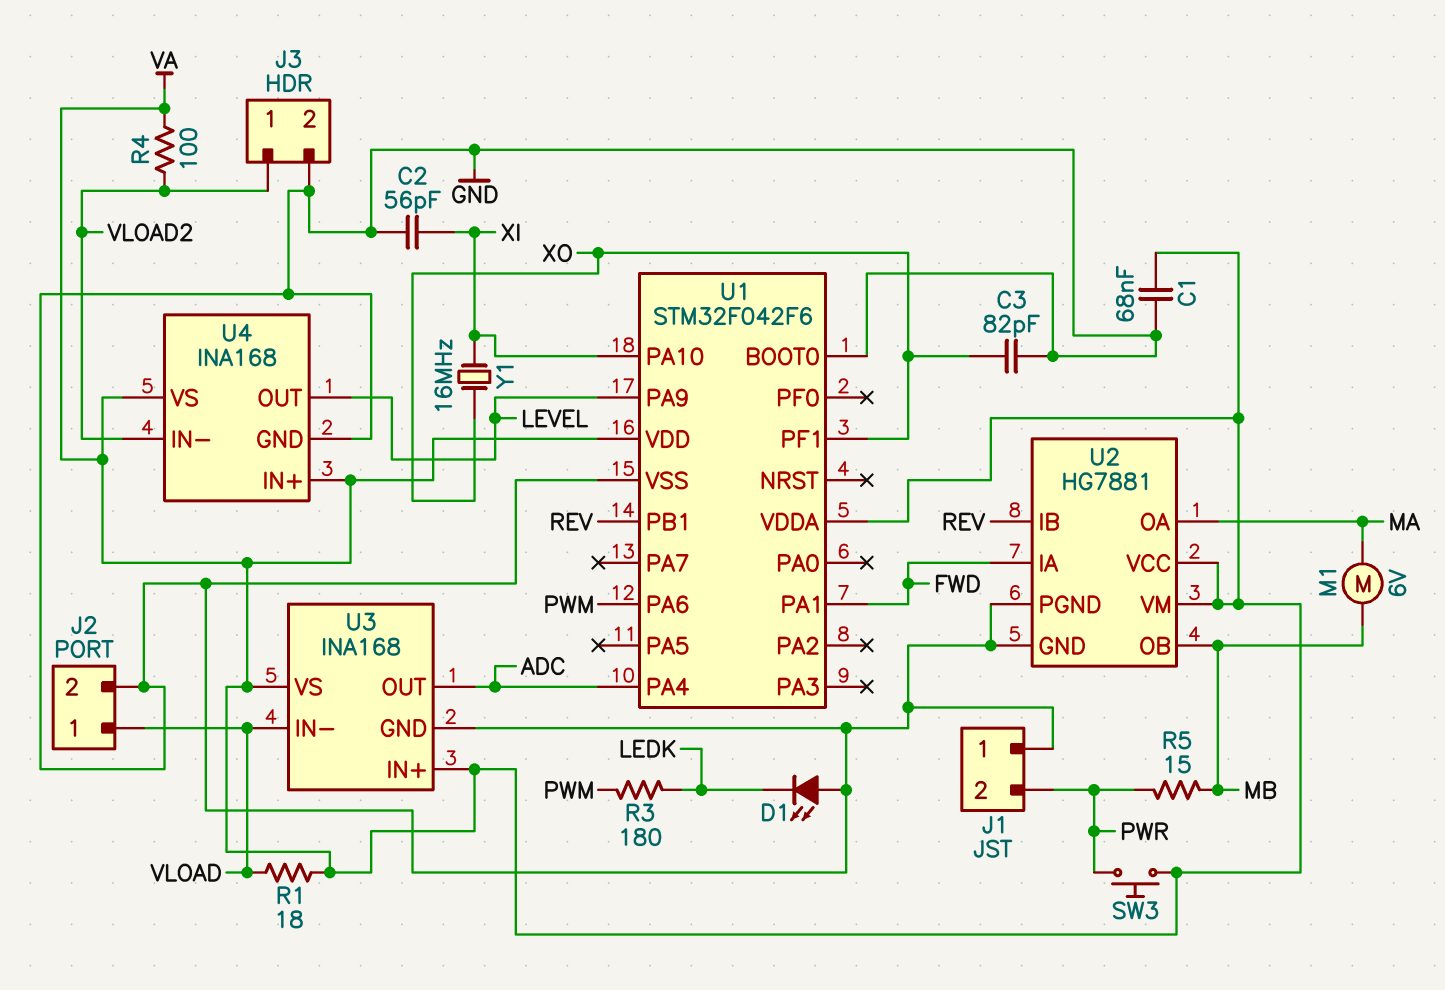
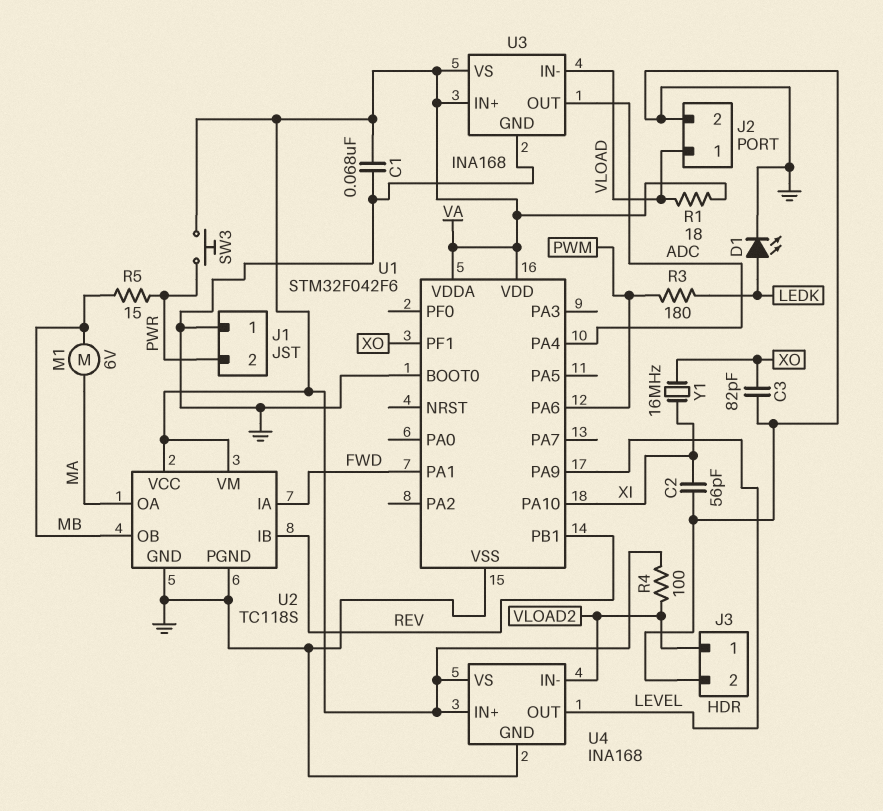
D1: LED (A GND, K LEDK) -> LED (A LEDK, K GND)
U2: HG7881 -> TC118S

